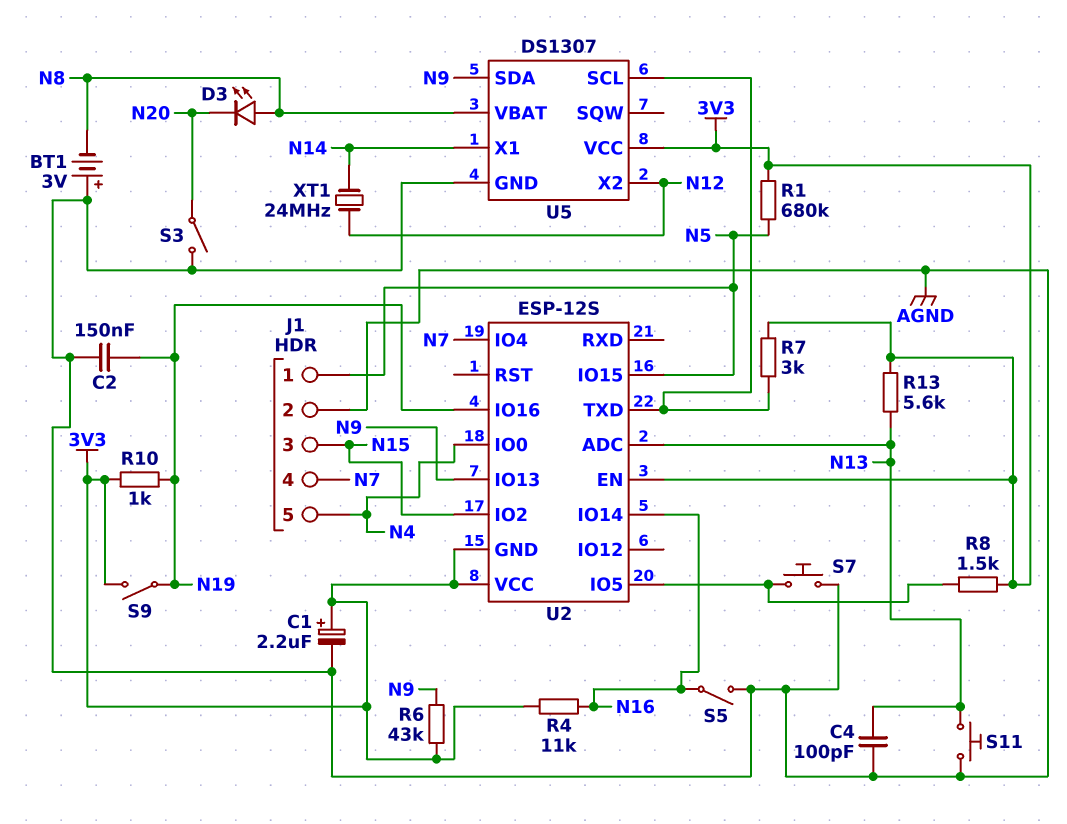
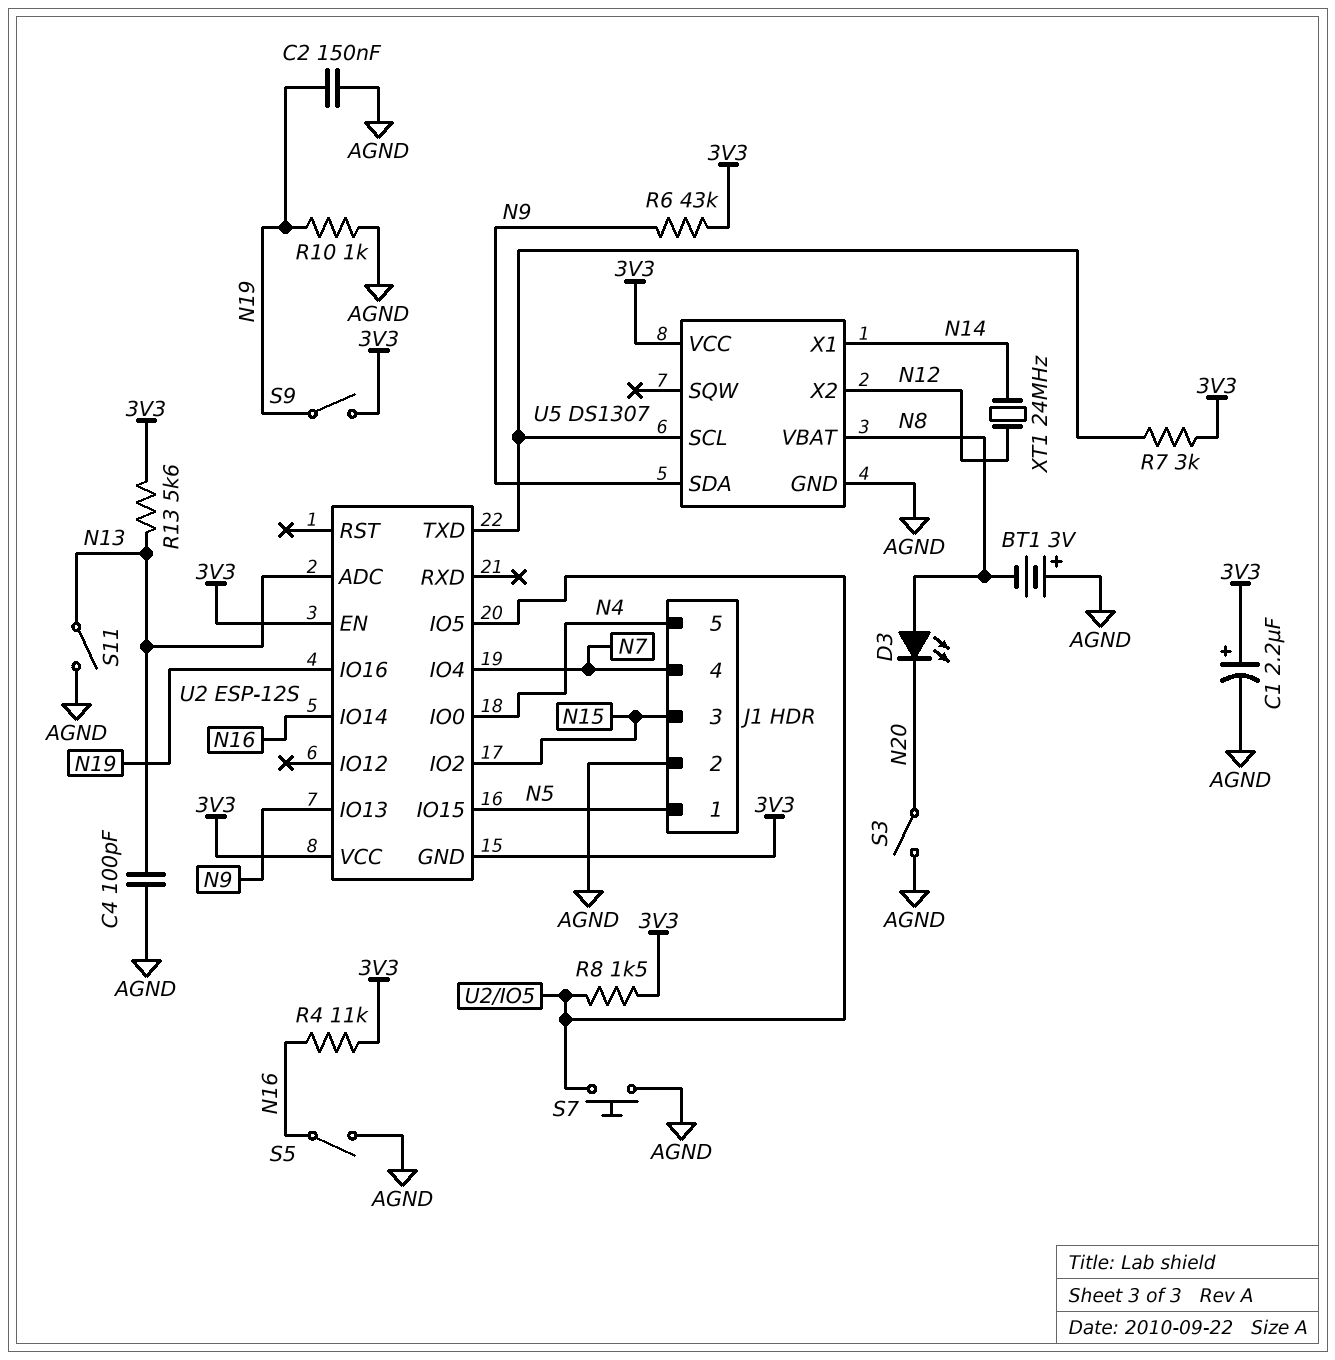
R1: 680k (3V3, N5) -> none
R10: 1k (3V3, N19) -> 1k (AGND, N19)
S11: button (AGND, N13) -> switch (AGND, N13)

